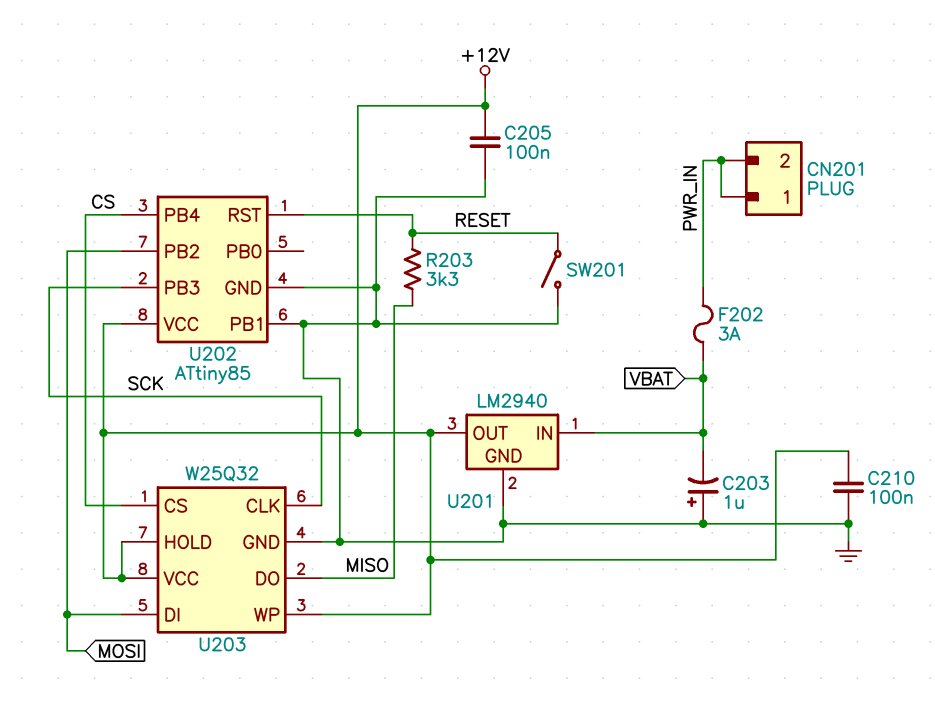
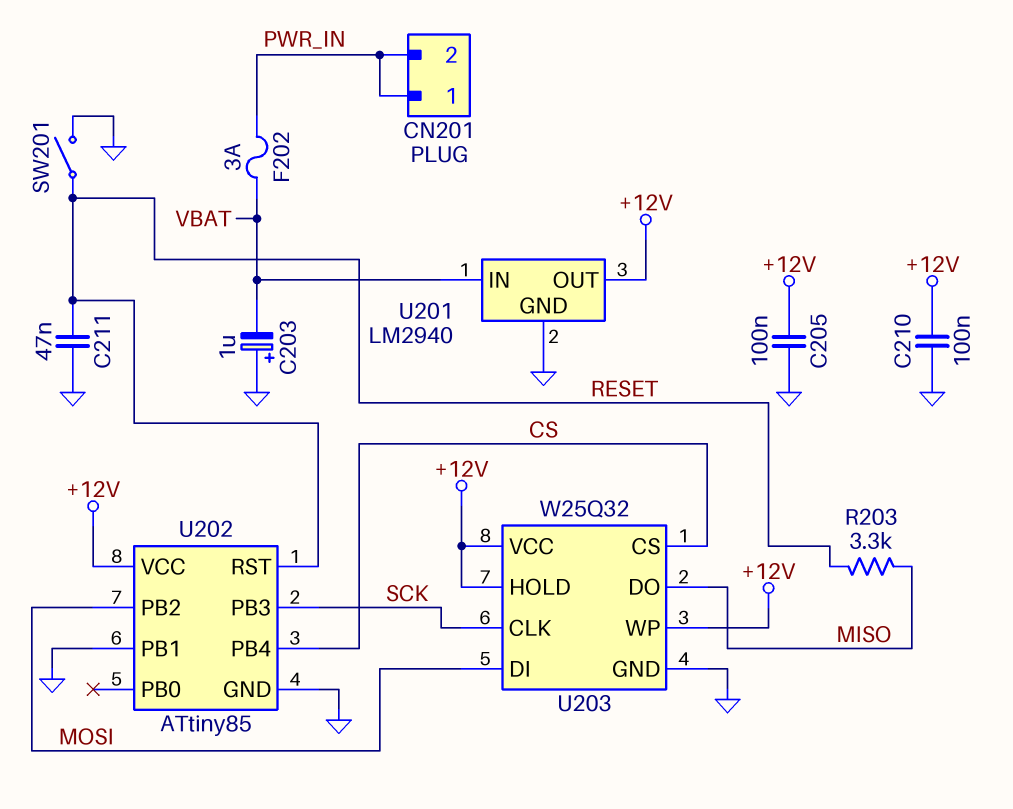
C211: none -> 47nF (GND, RESET)

